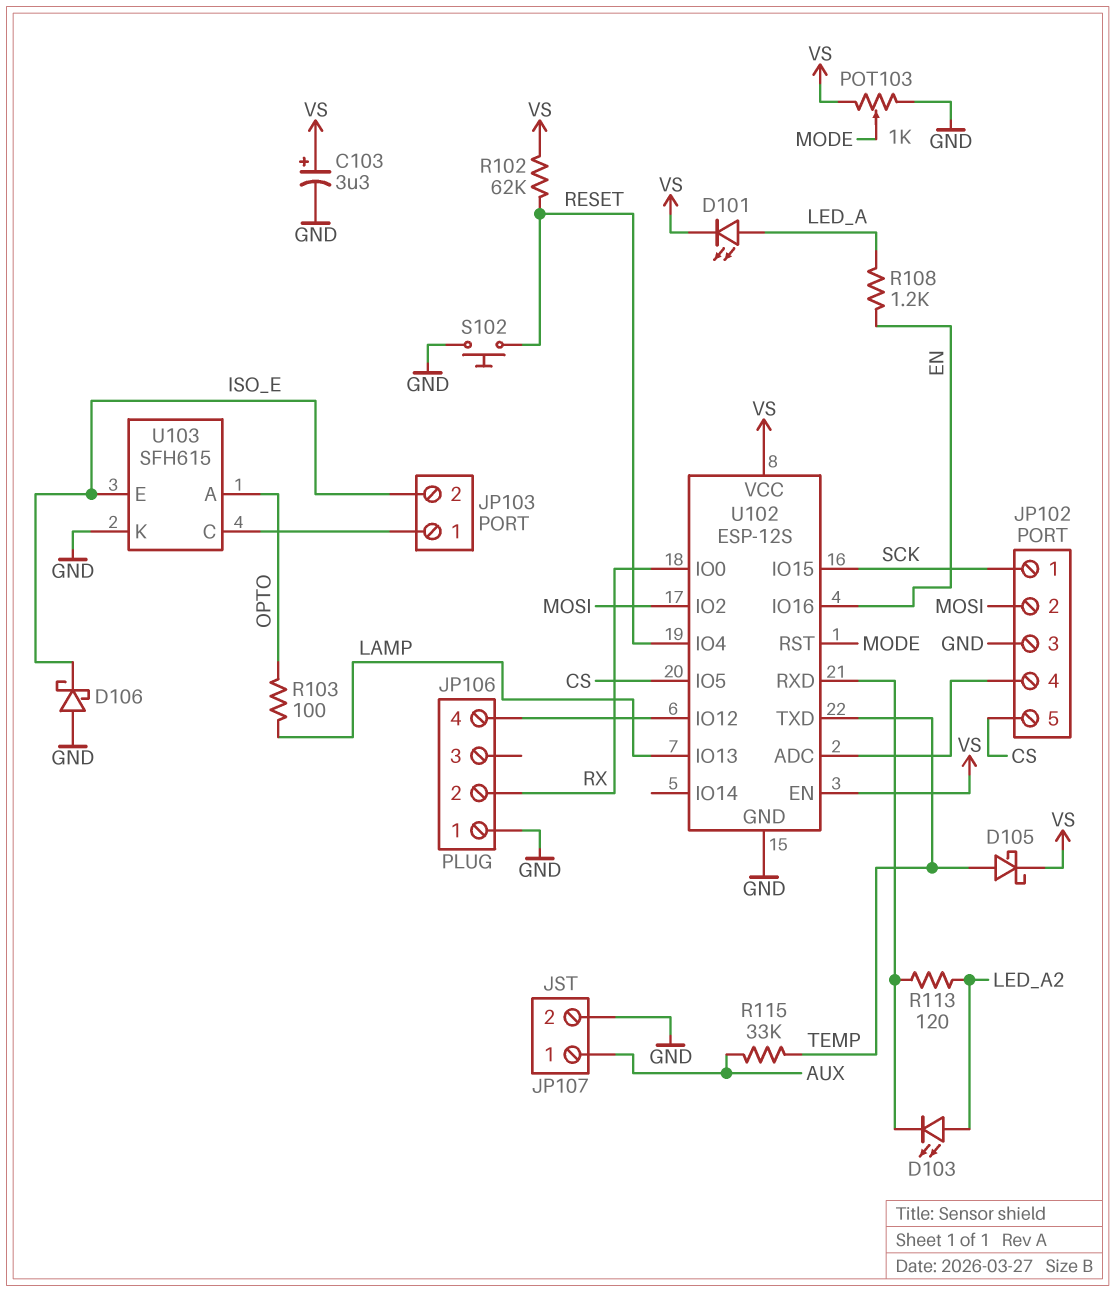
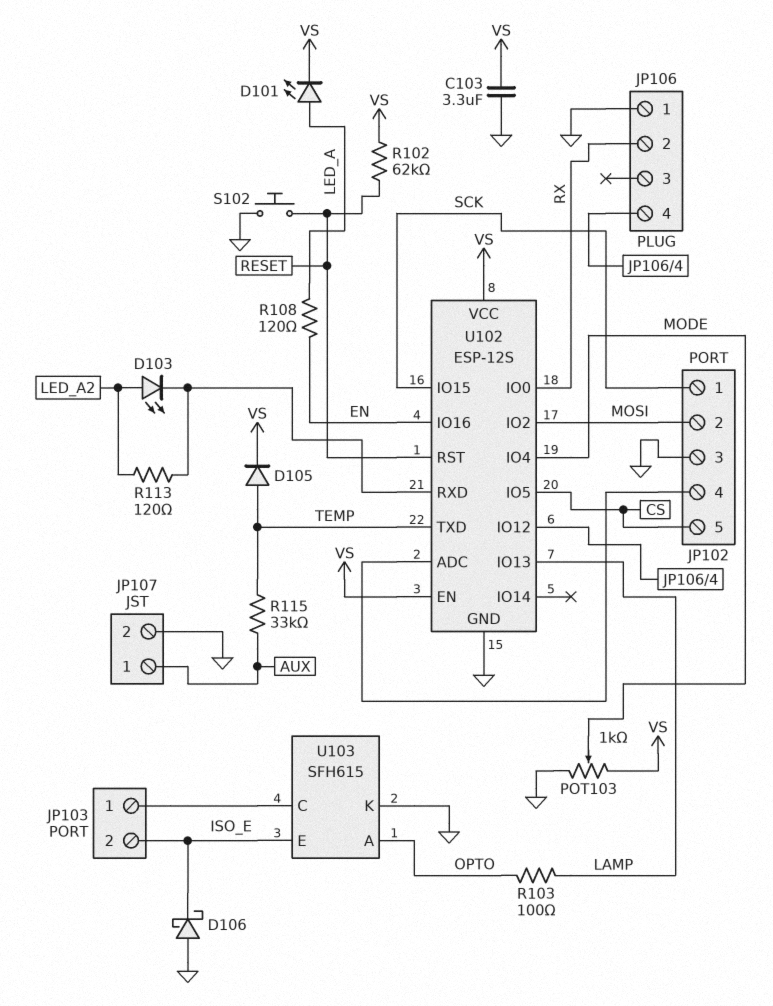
C103: 3.3uF (plus VS, minus GND) -> 3.3uF (GND, VS)
D105: schottky (A TEMP, K VS) -> diode (A TEMP, K VS)
R108: 1.2k (EN, LED_A) -> 120 (EN, LED_A)
U102 pin IO4: RESET -> MODE
U102 pin RST: MODE -> RESET

